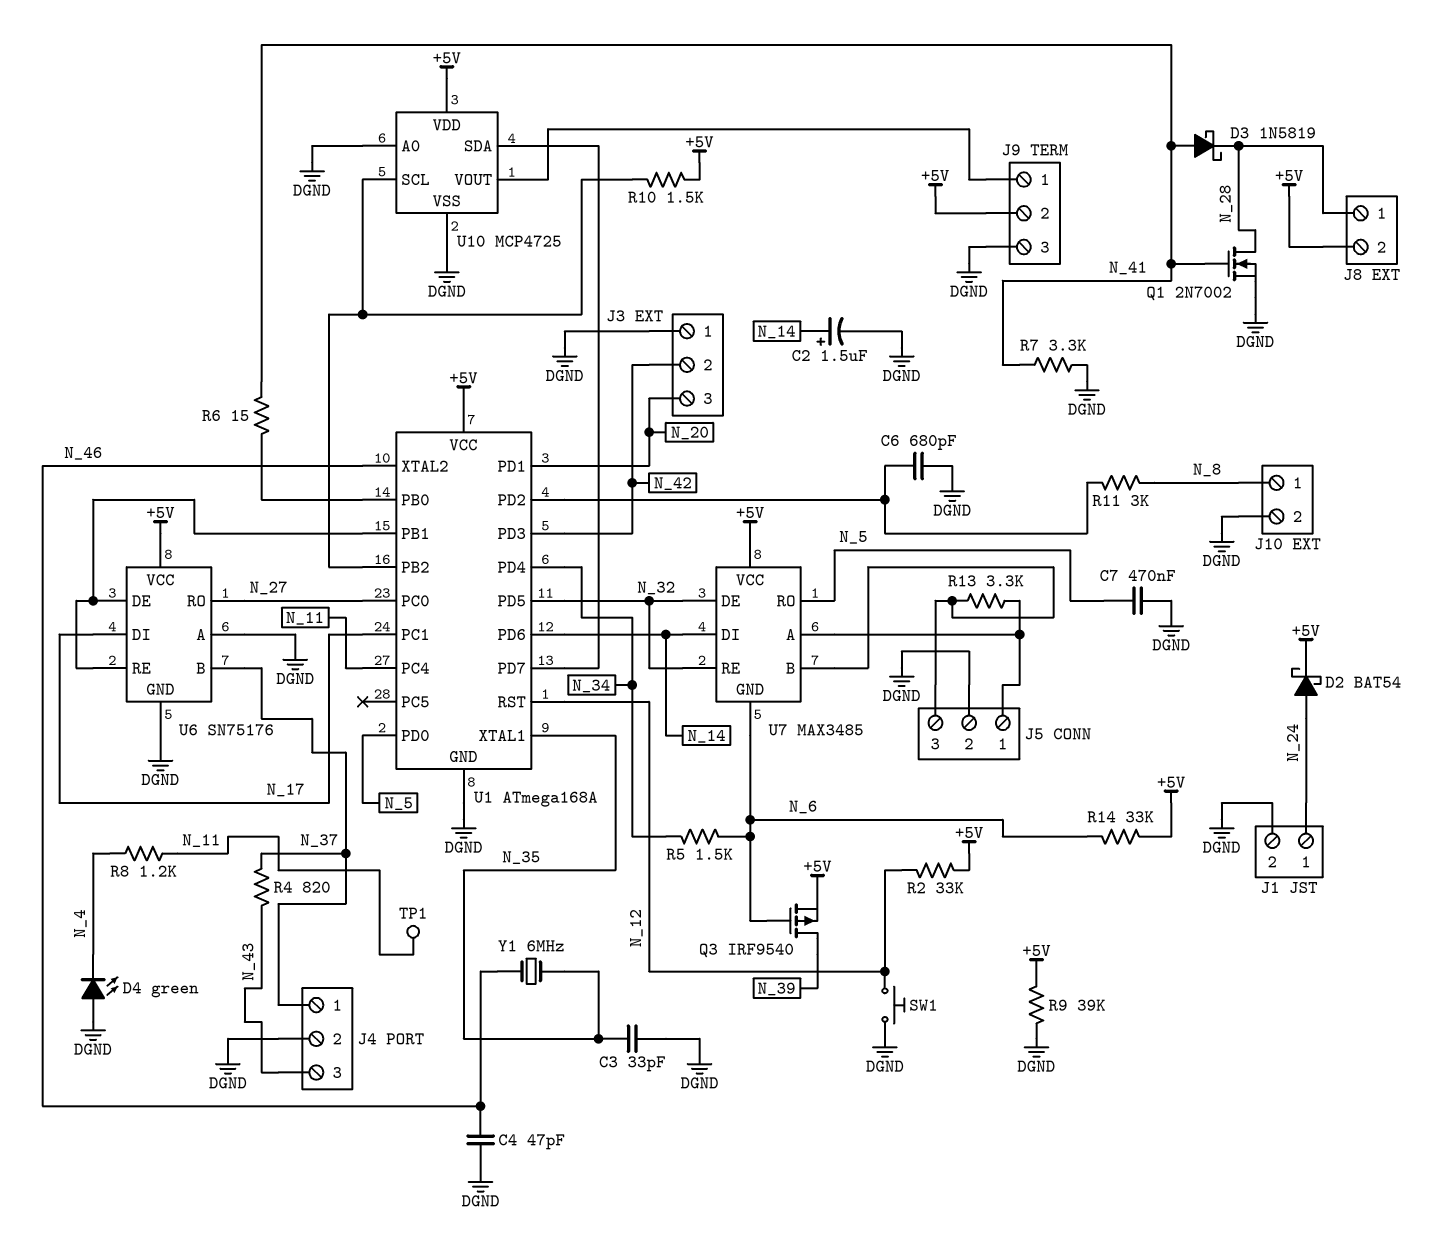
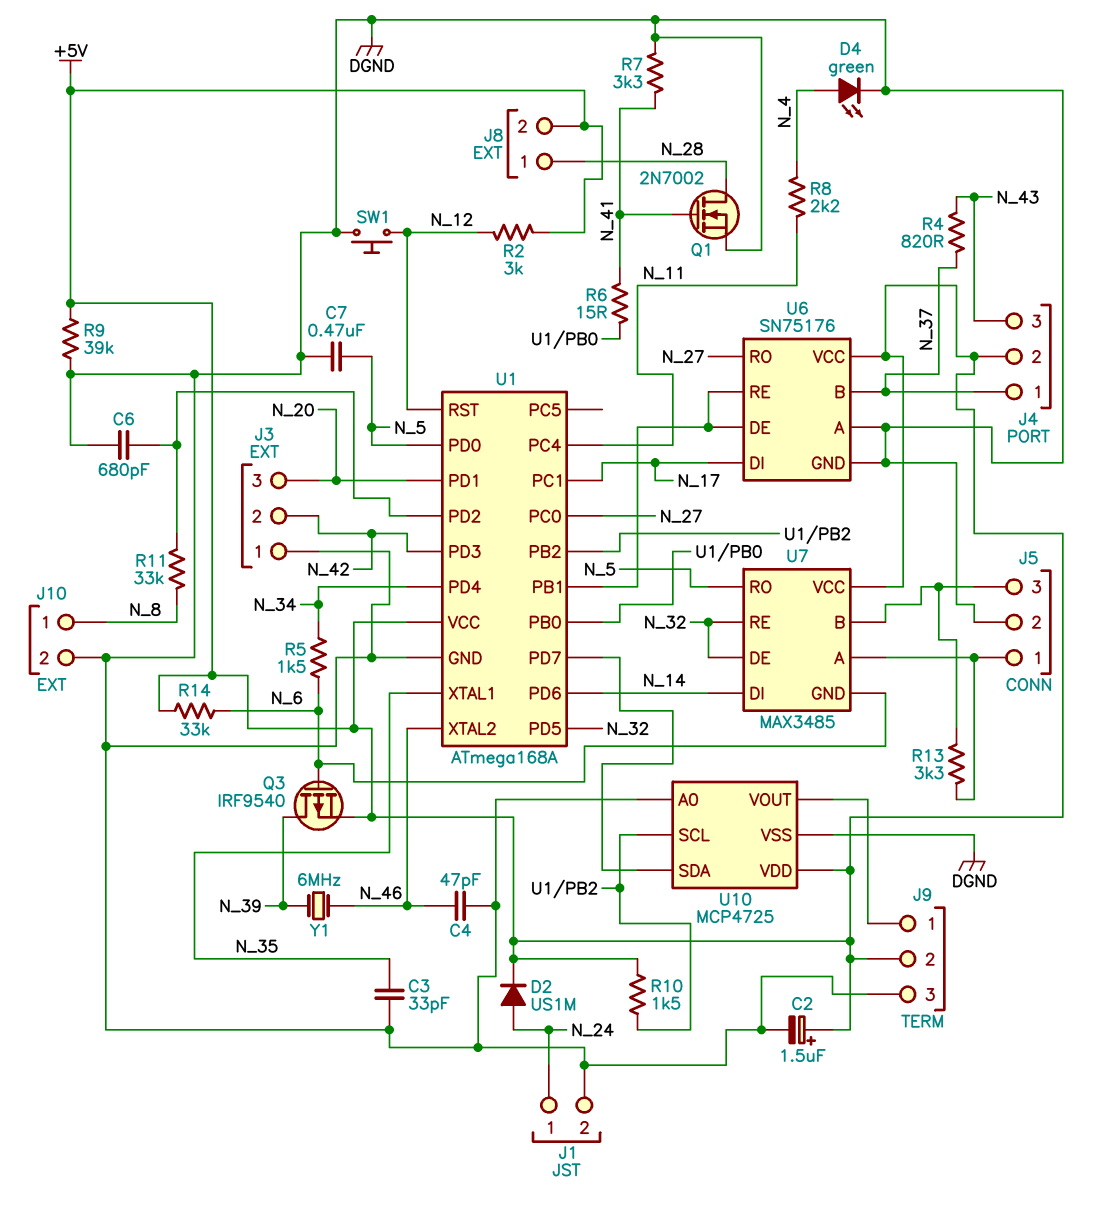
C2: 1.5uF (plus N_14, minus DGND) -> 1.5uF (plus +5V, minus DGND)
D2: schottky BAT54 (A N_24, K +5V) -> diode US1M (A N_24, K +5V)
D3: schottky 1N5819 (A N_41, K N_28) -> none
D4: LED green (A DGND, K N_4) -> LED green (A N_4, K DGND)
J4 pin 2: DGND -> +5V
R2: 33k (+5V, N_12) -> 3k (+5V, N_12)
R8: 1.2k (N_4, N_11) -> 2.2k (N_4, N_11)
R11: 3k (N_8, U1/PD2) -> 33k (N_8, U1/PD2)
TP1: test point (N_11) -> none
Y1: 6MHz (N_35, N_46) -> 6MHz (N_39, N_46)

